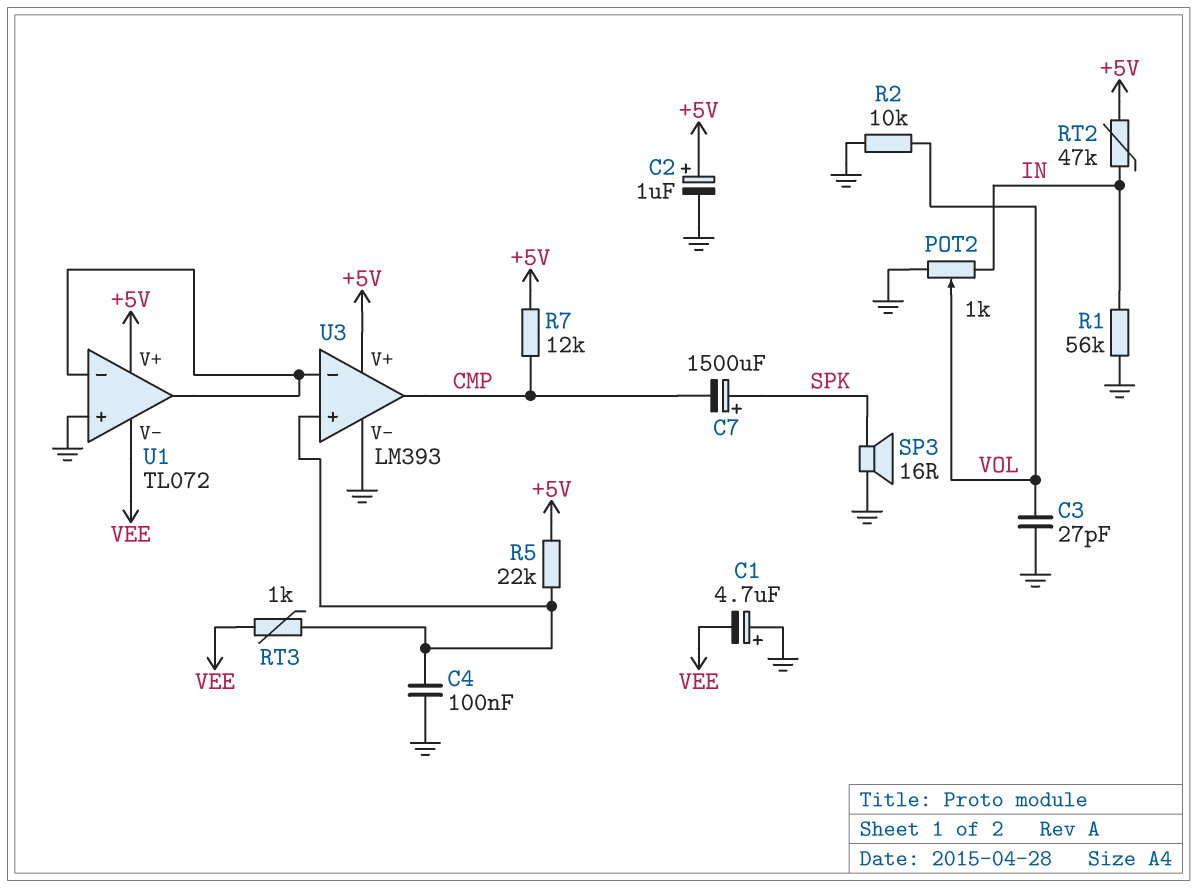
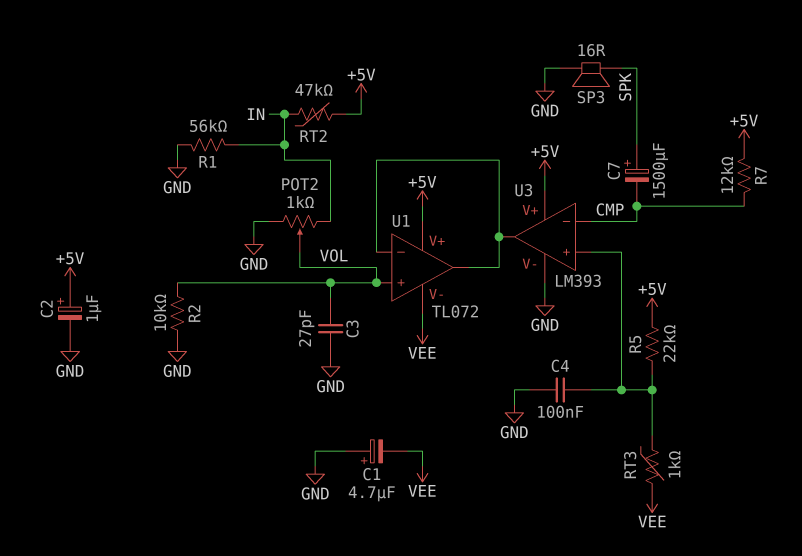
U1 pin in+: GND -> VOL
U3 pin in-: U1/in- -> CMP
U3 pin out: CMP -> U1/in-

